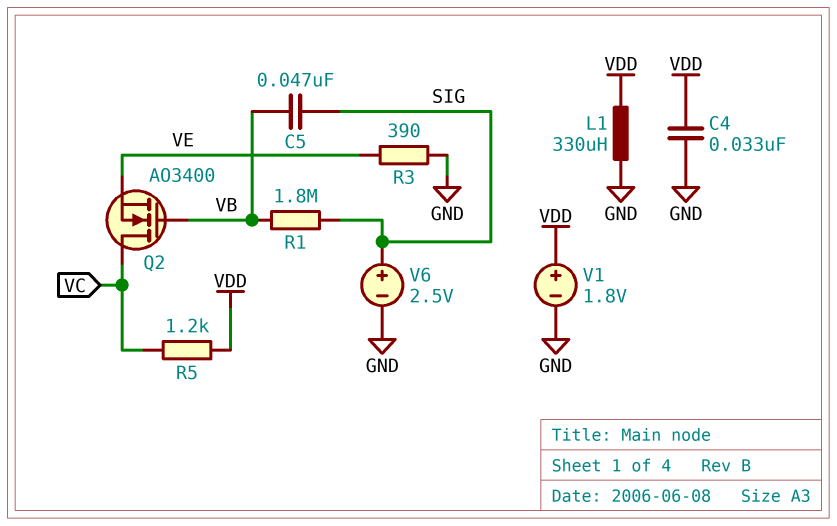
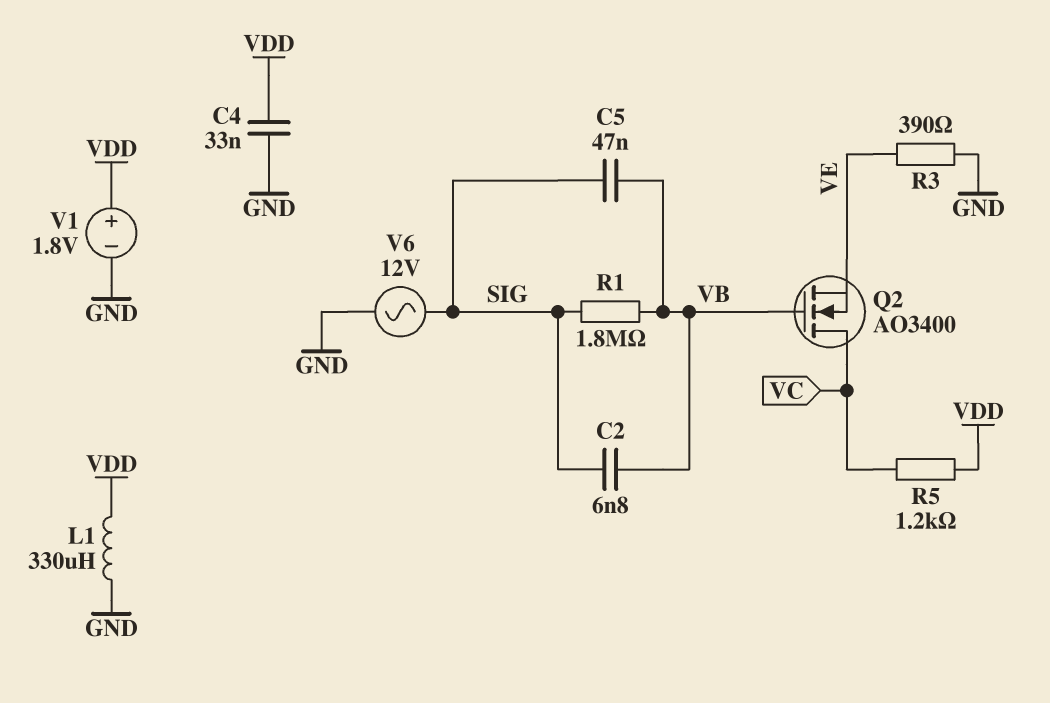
C2: none -> 6.8nF (SIG, VB)
V6: 2.5V (plus SIG, minus GND) -> AC 12V (GND, SIG)

